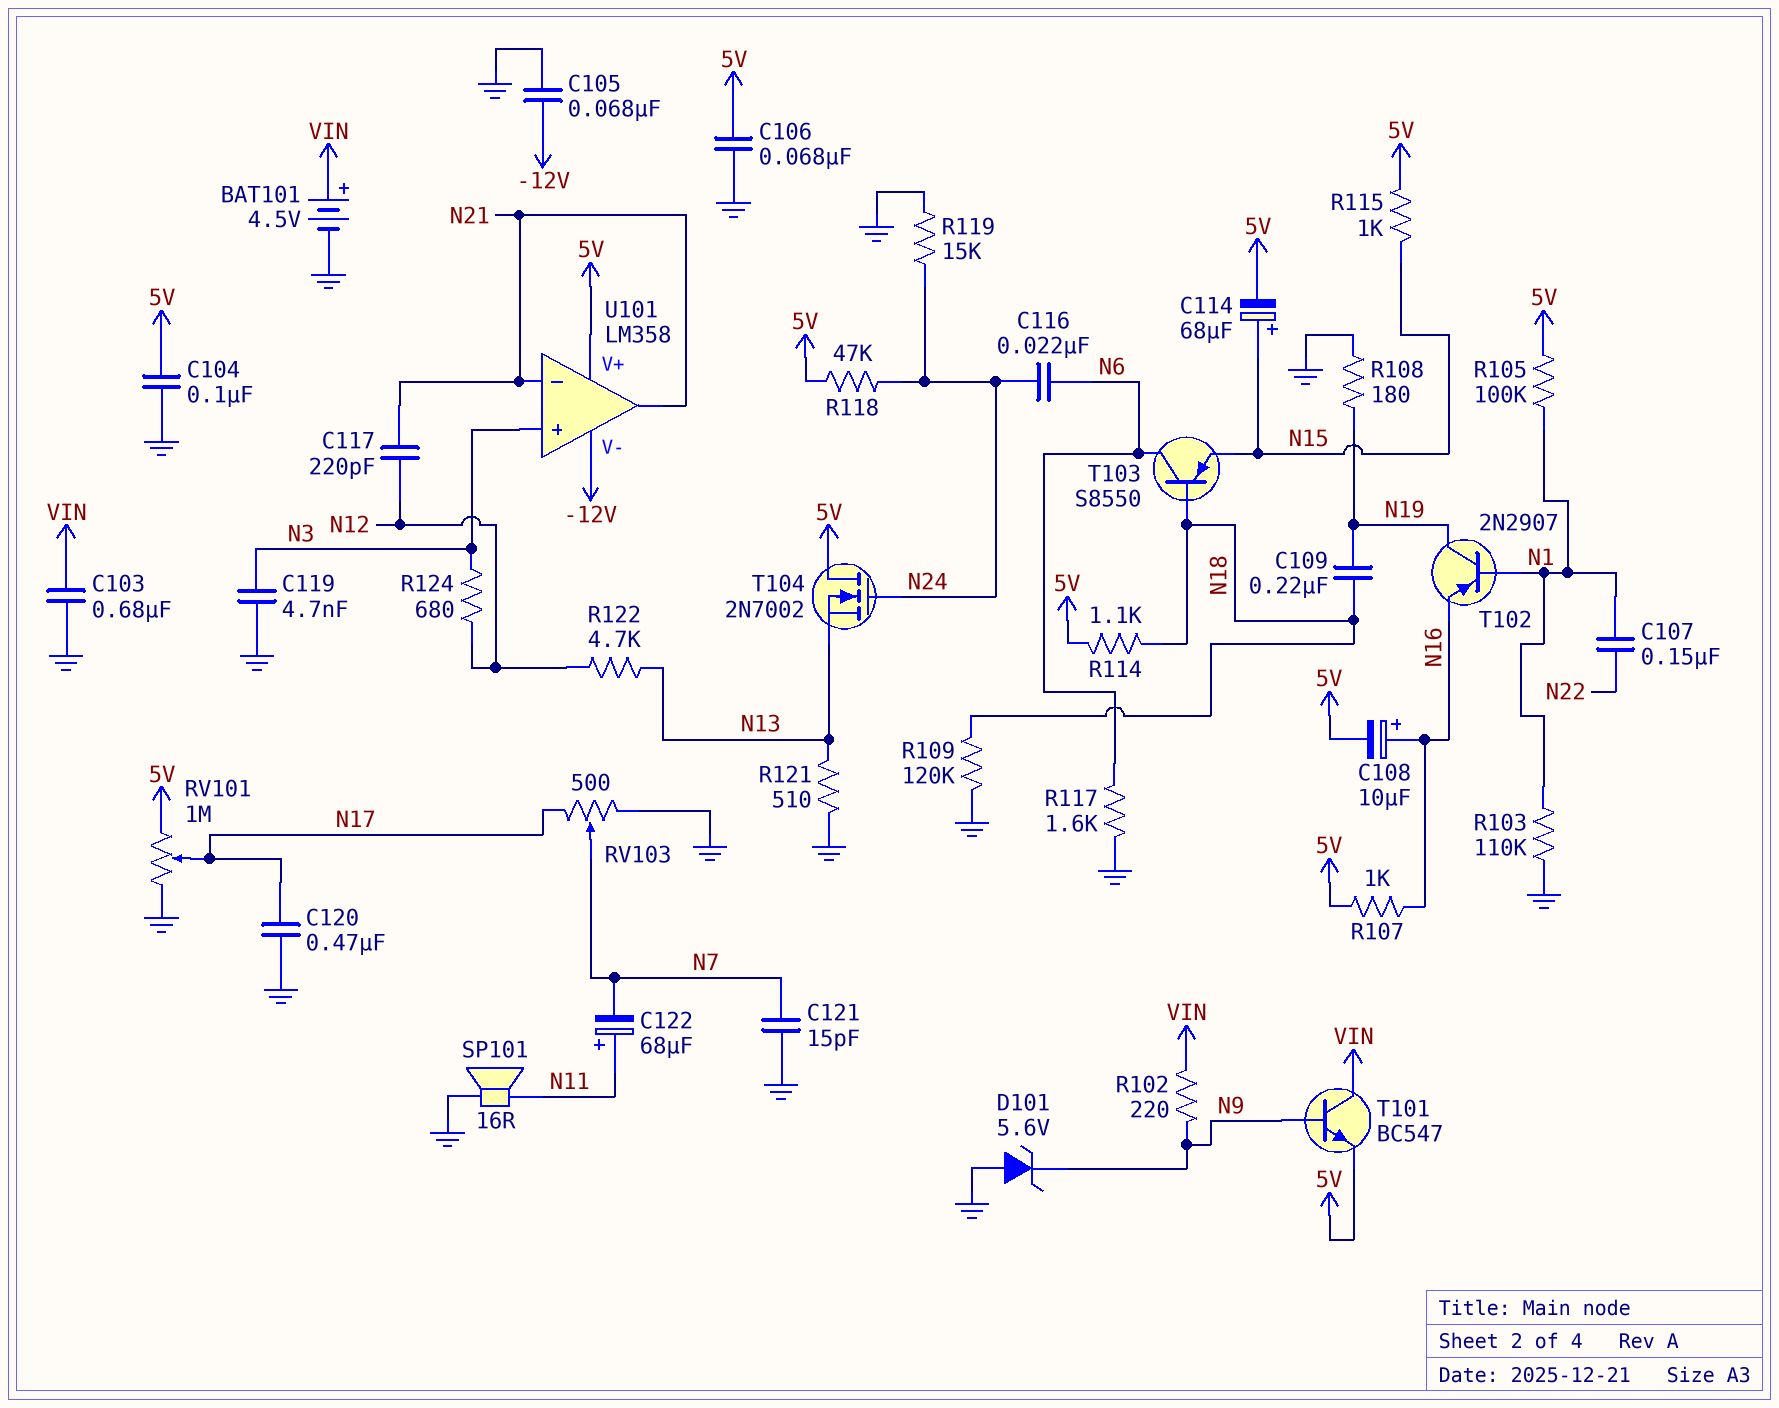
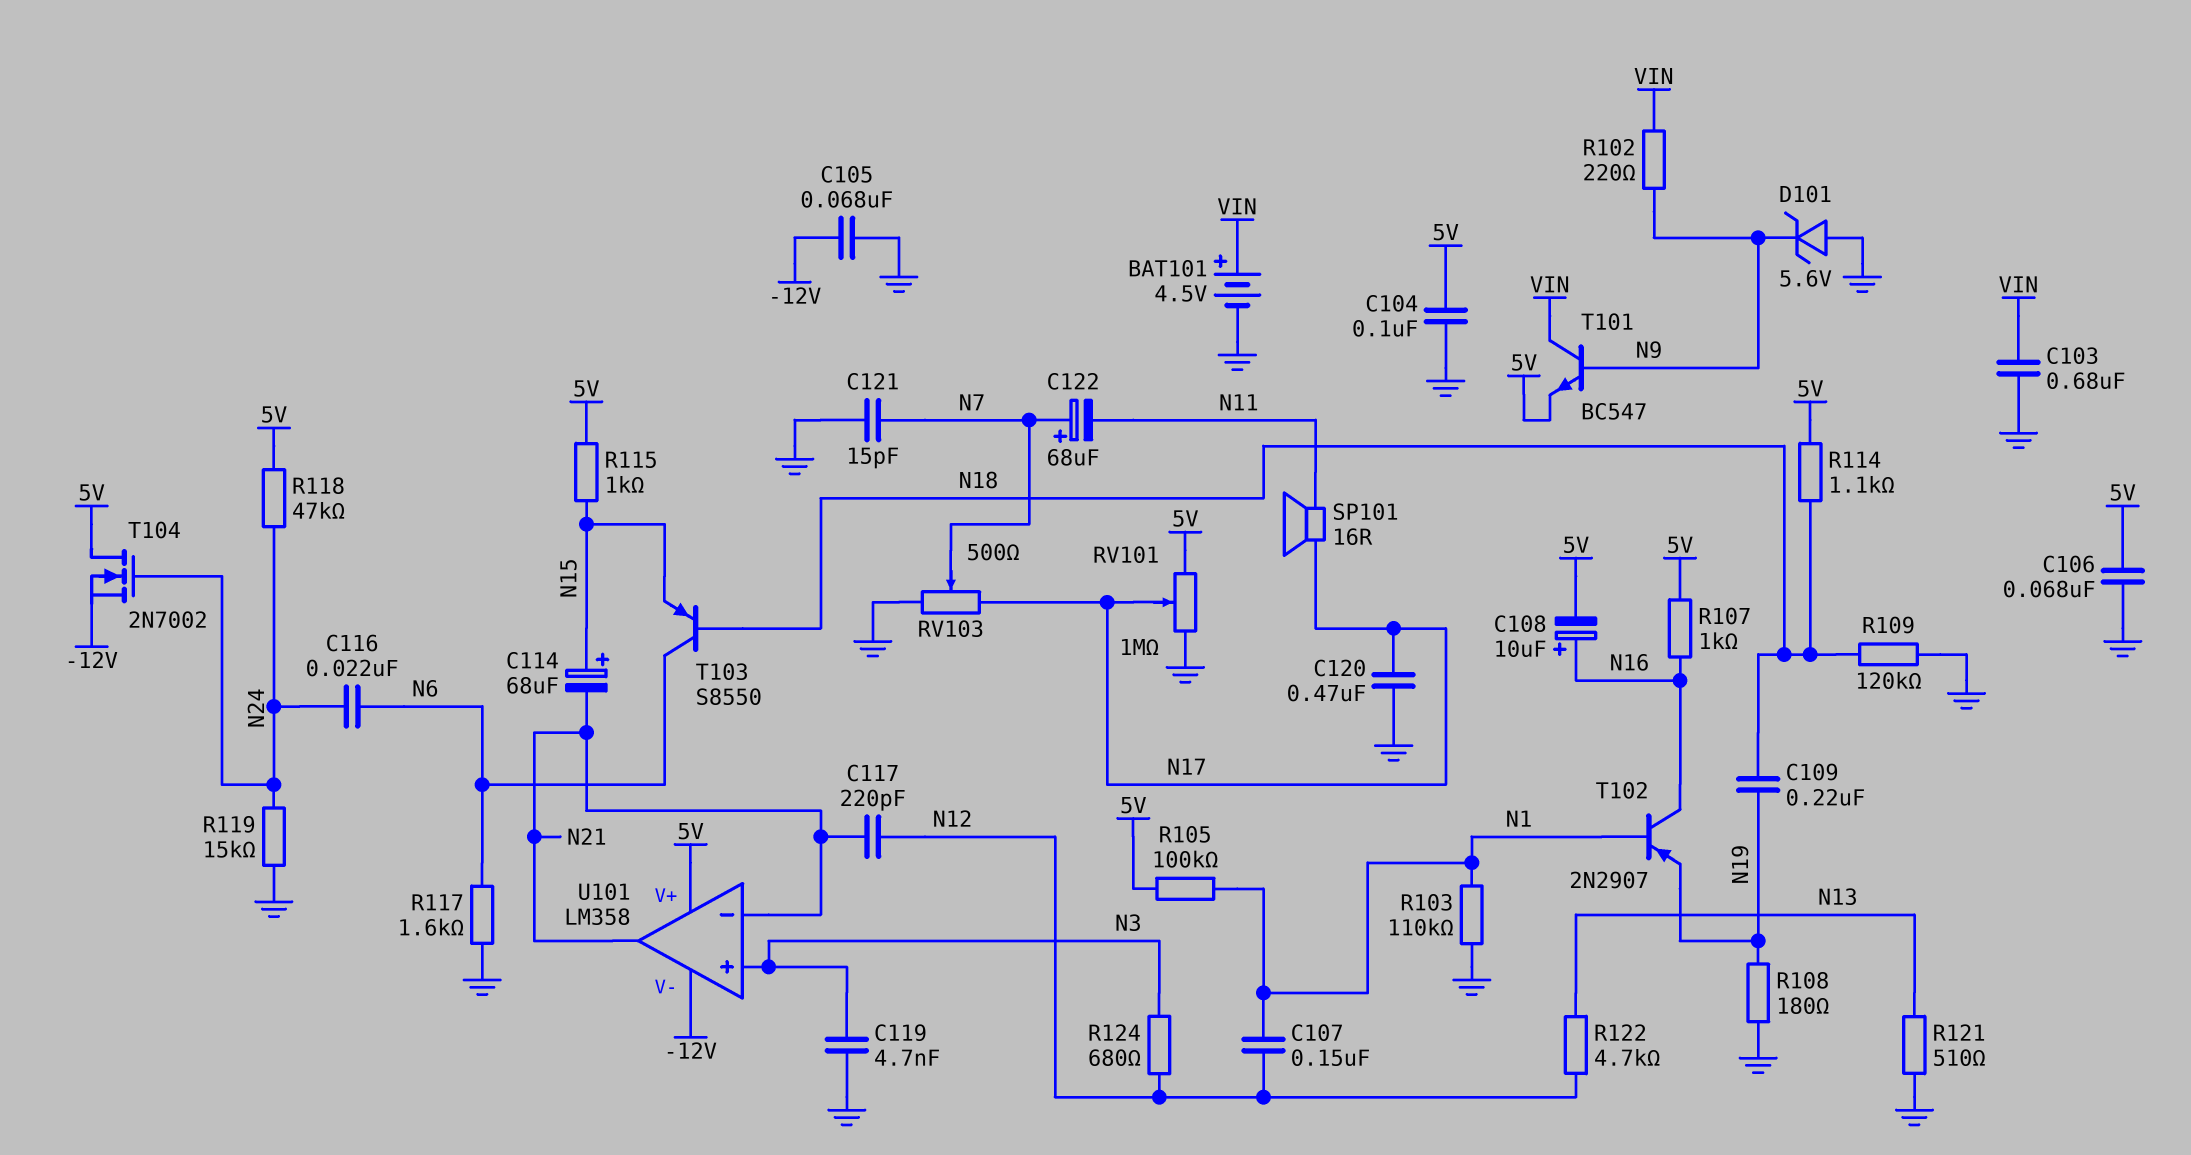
C107: 150nF (N1, N22) -> 150nF (N1, N12)
C114: 68uF (plus N15, minus 5V) -> 68uF (plus N15, minus N21)
C122: 68uF (plus N11, minus N7) -> 68uF (plus N7, minus N11)
SP101: speaker 16R (GND, N11) -> speaker 16R (N11, N17)
T102: PNP 2N2907 (B N1, C N19, E N16) -> PNP 2N2907 (B N1, C N16, E N19)
T104: NMOS 2N7002 (G N24, D 5V, S N13) -> NMOS 2N7002 (G N24, D 5V, S -12V)

